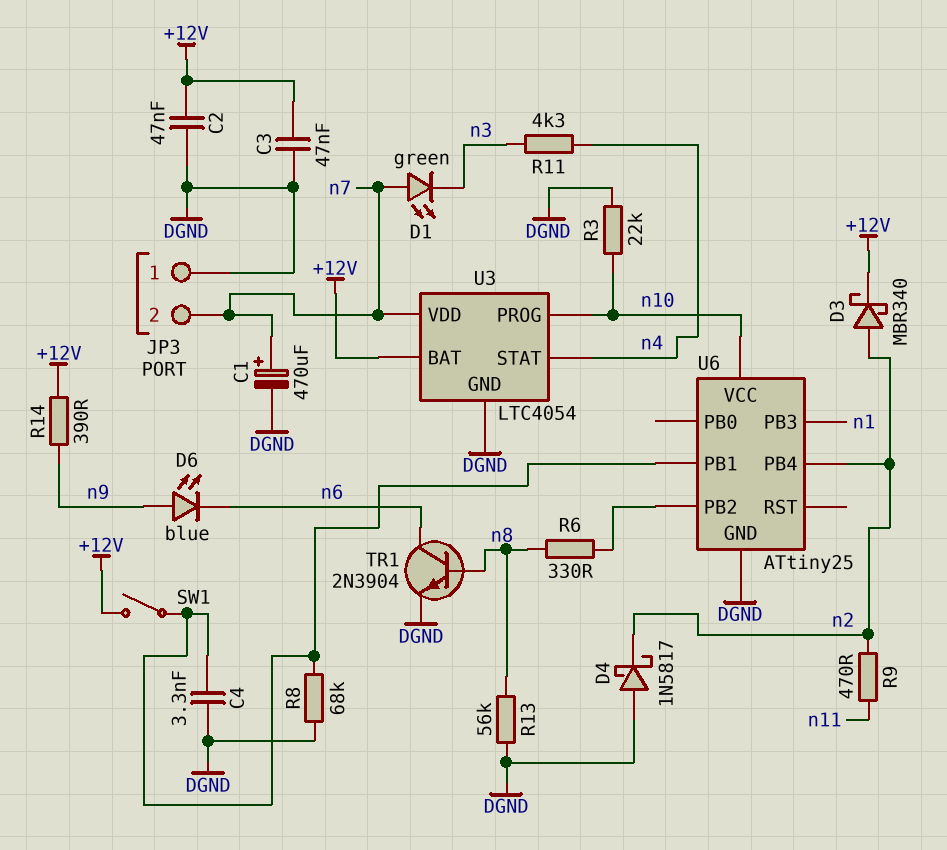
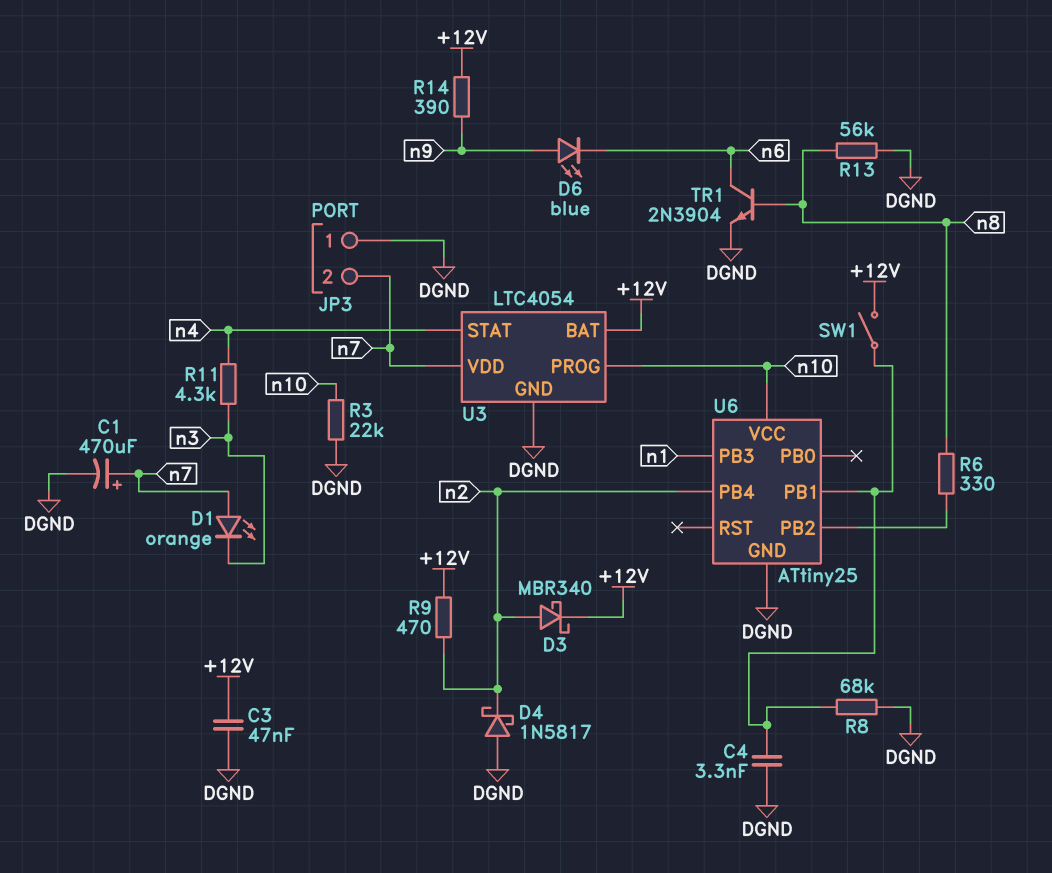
C2: 47nF (+12V, DGND) -> none
D1: LED green (A n7, K n3) -> LED orange (A n7, K n3)
R9: 470 (n2, n11) -> 470 (+12V, n2)

